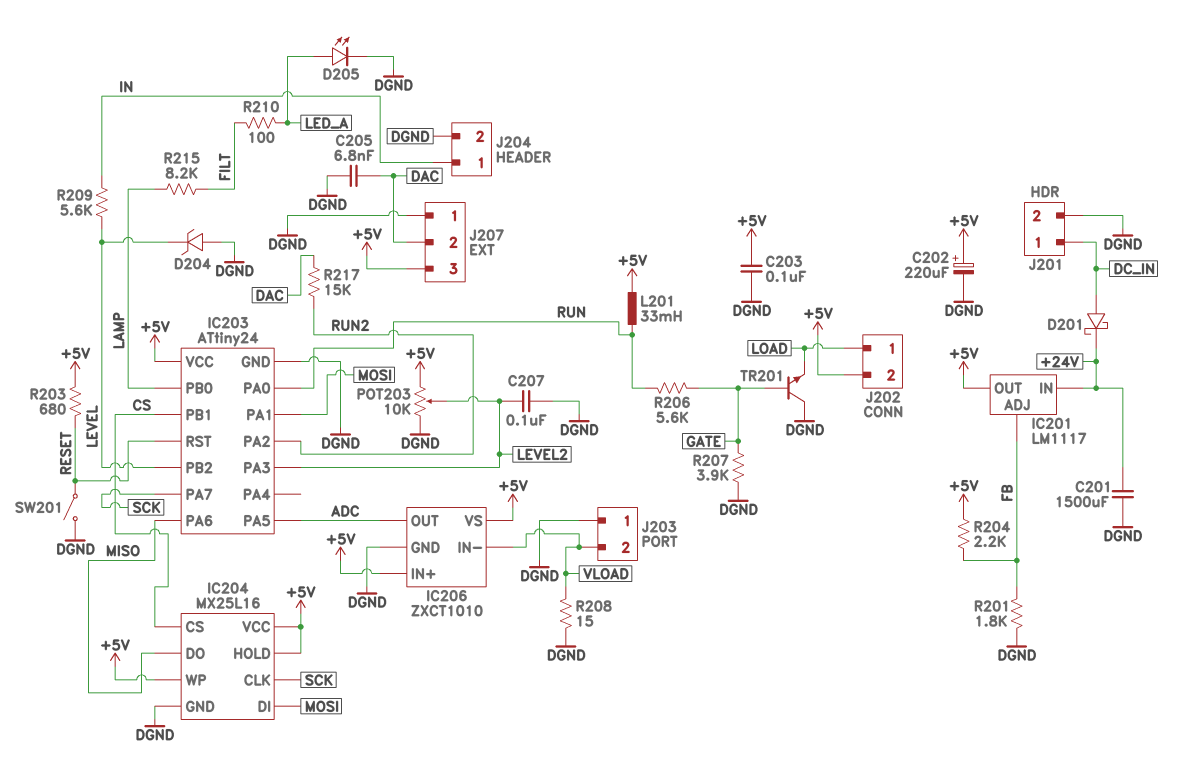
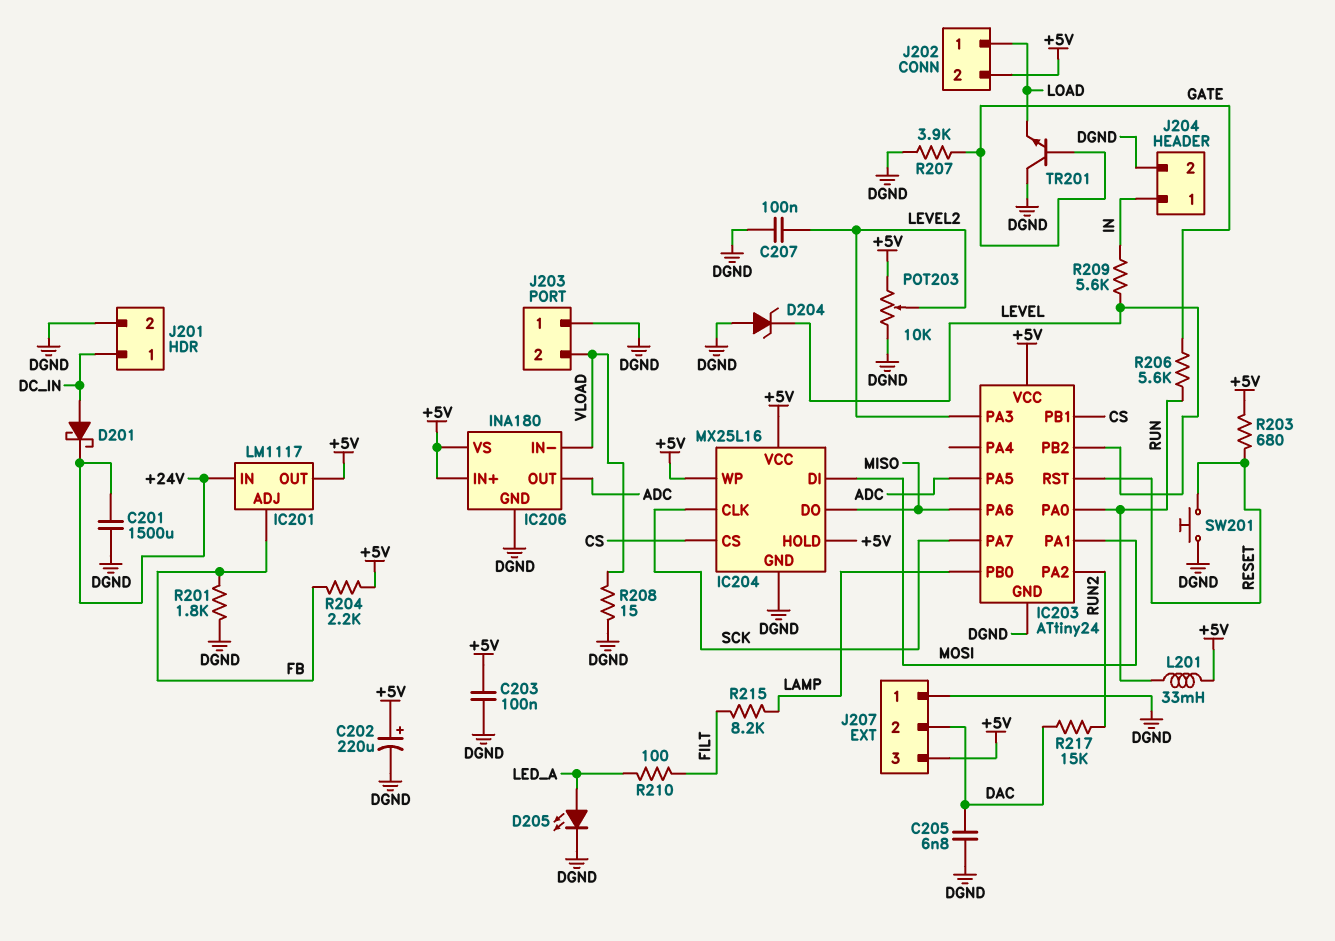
IC206: ZXCT1010 -> INA180
SW201: switch (DGND, RESET) -> button (DGND, RESET)

